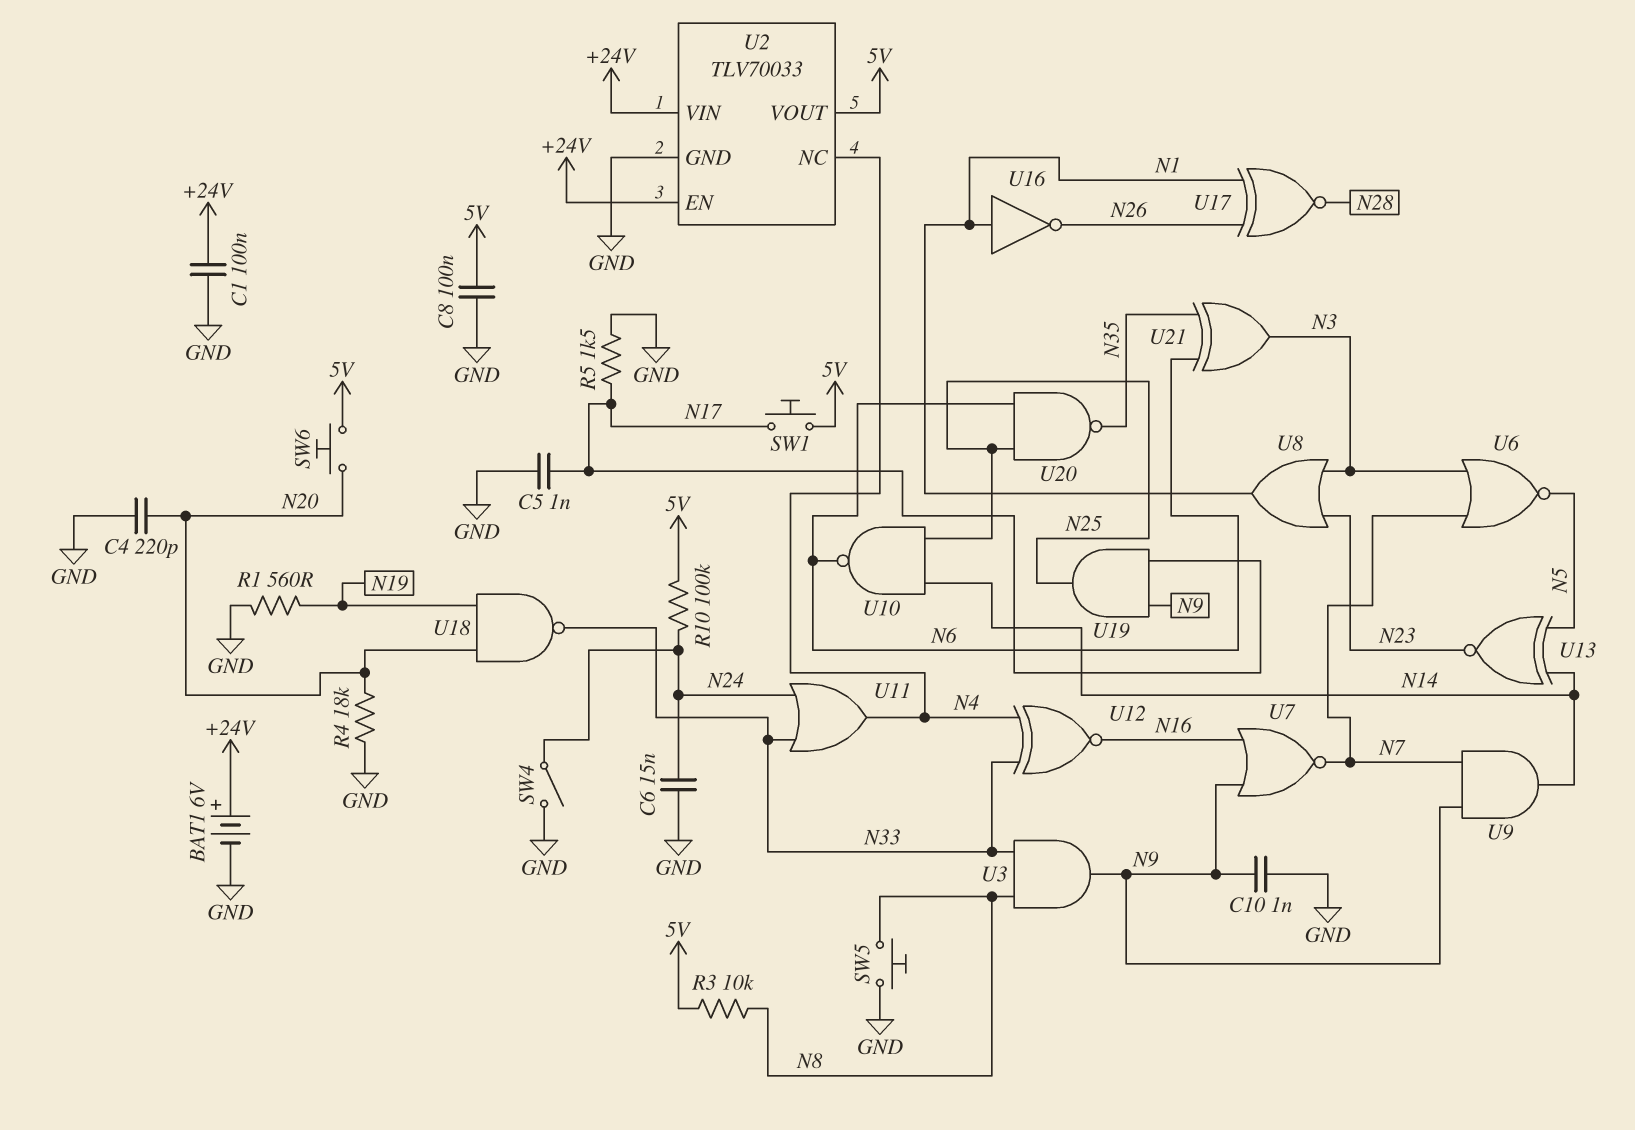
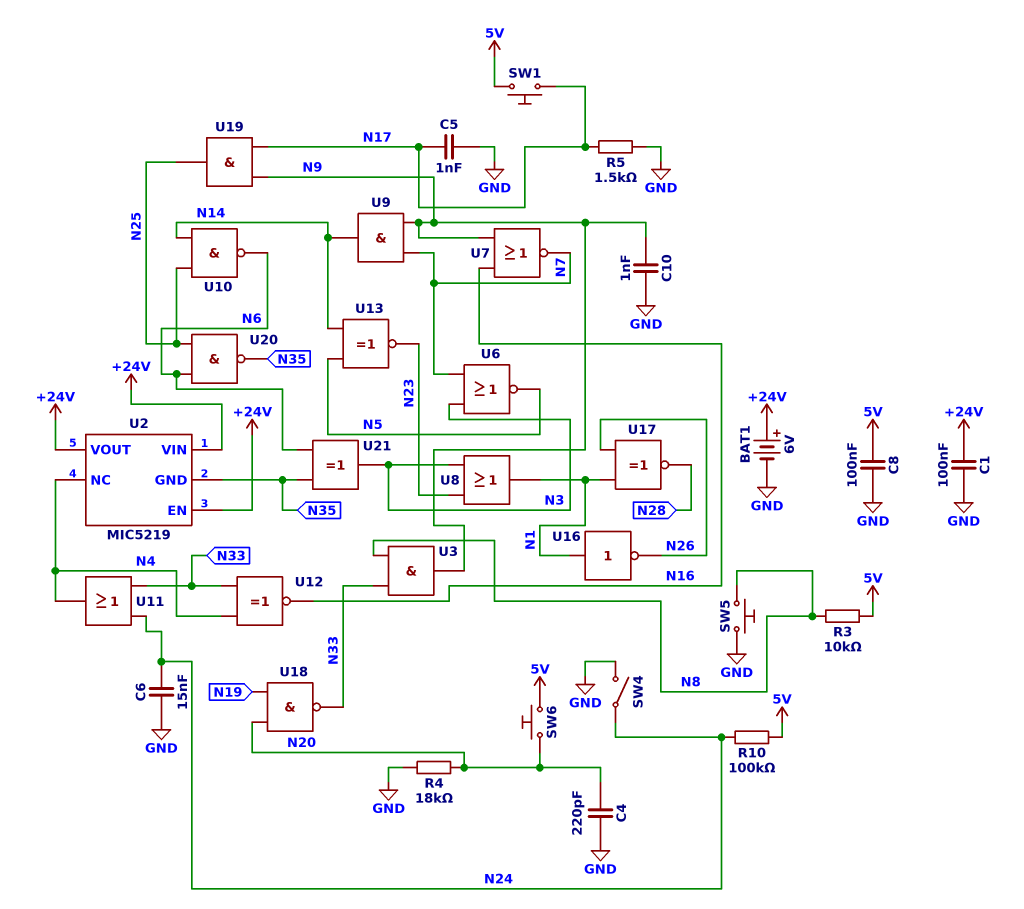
R1: 560 (GND, N19) -> none
U2: TLV70033 -> MIC5219
U2 pin GND: GND -> N35
U2 pin VOUT: 5V -> +24V

